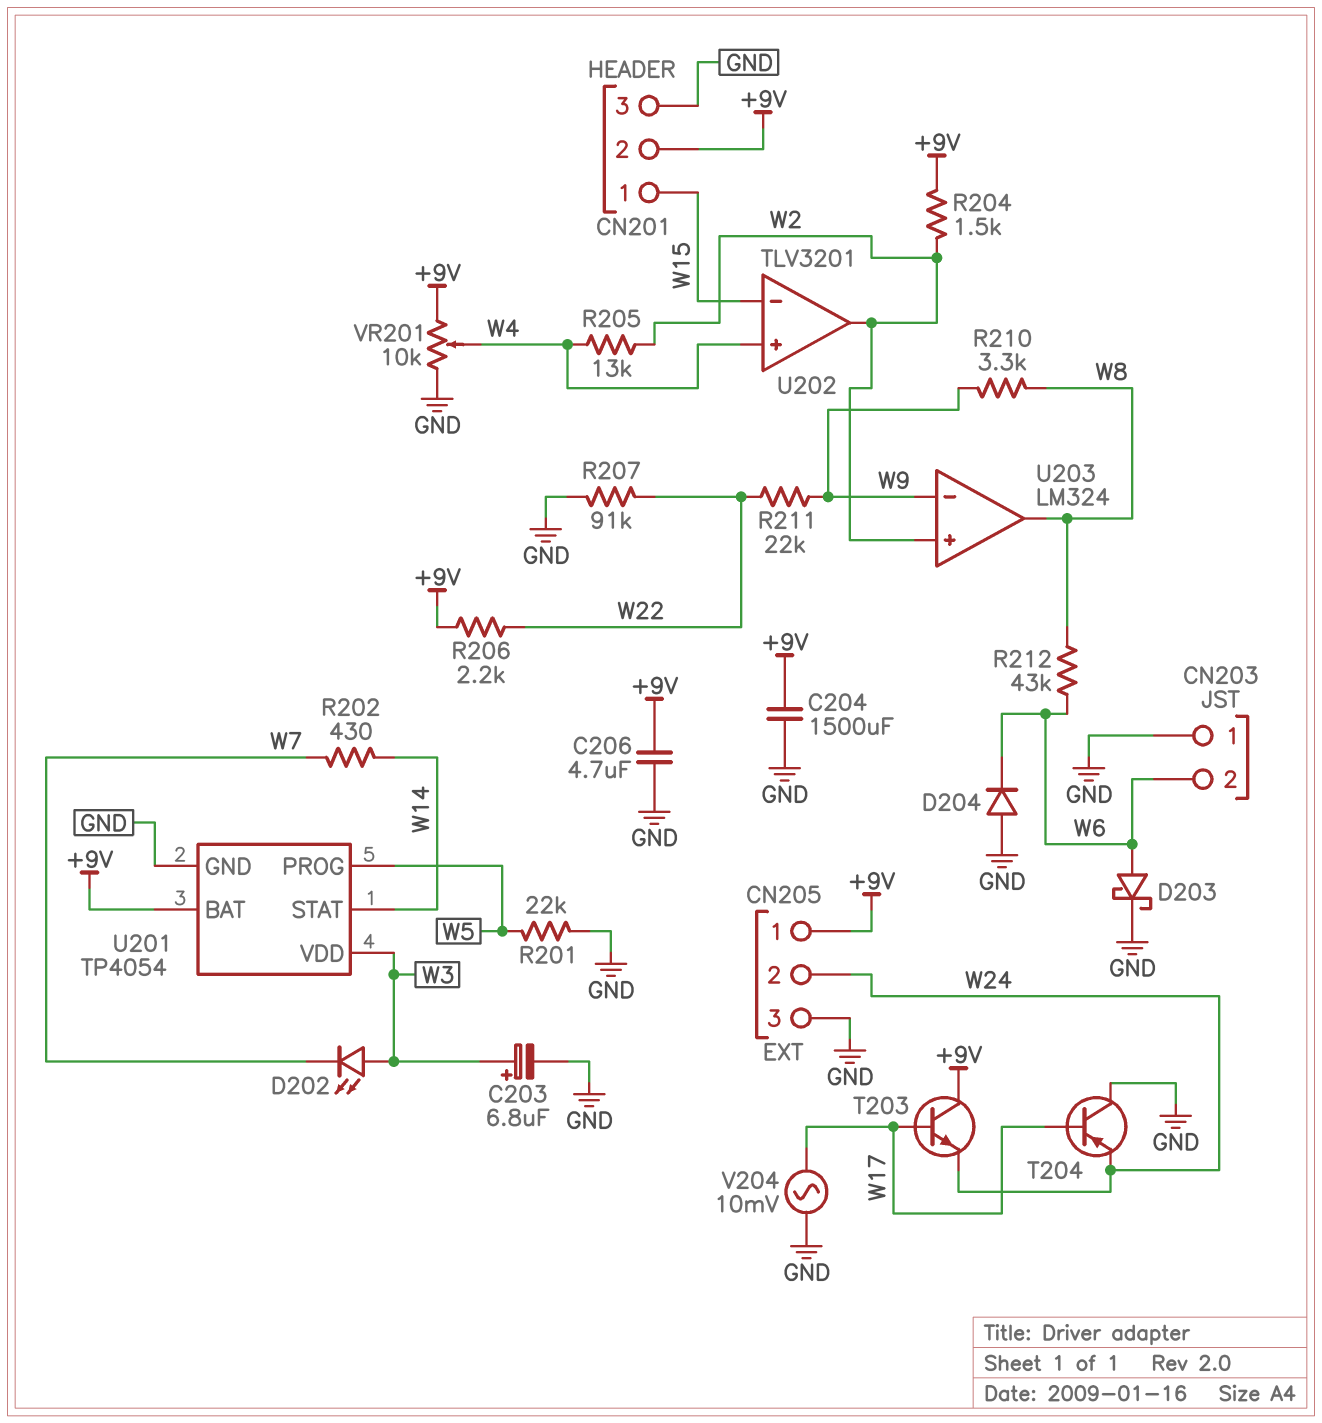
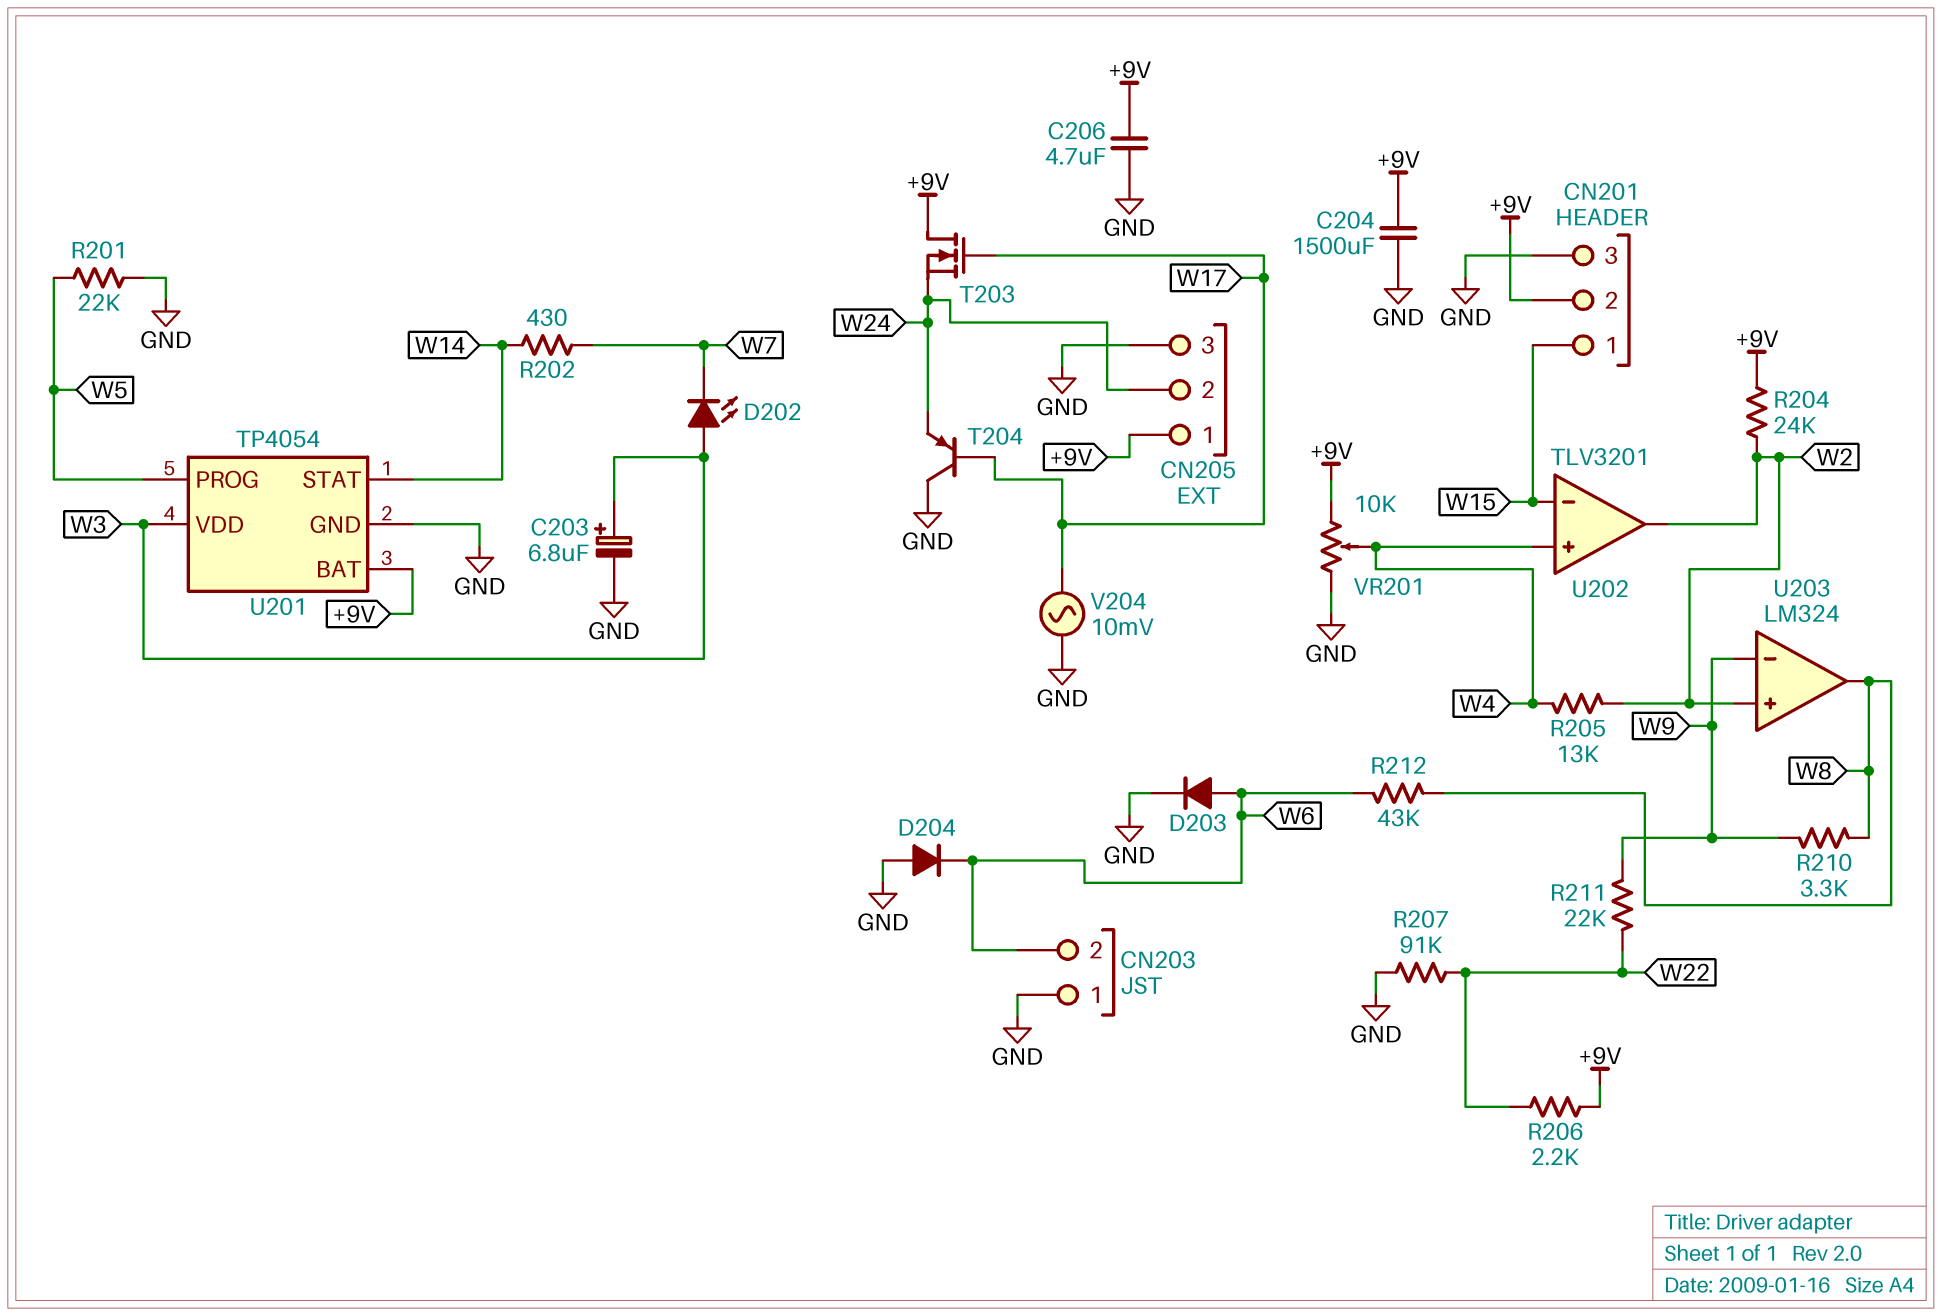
D203: schottky (A W6, K GND) -> diode (A W6, K GND)
R204: 1.5k (+9V, W2) -> 24k (+9V, W2)
T203: NPN (B W17, C +9V, E W24) -> NMOS (G W17, D +9V, S W24)

